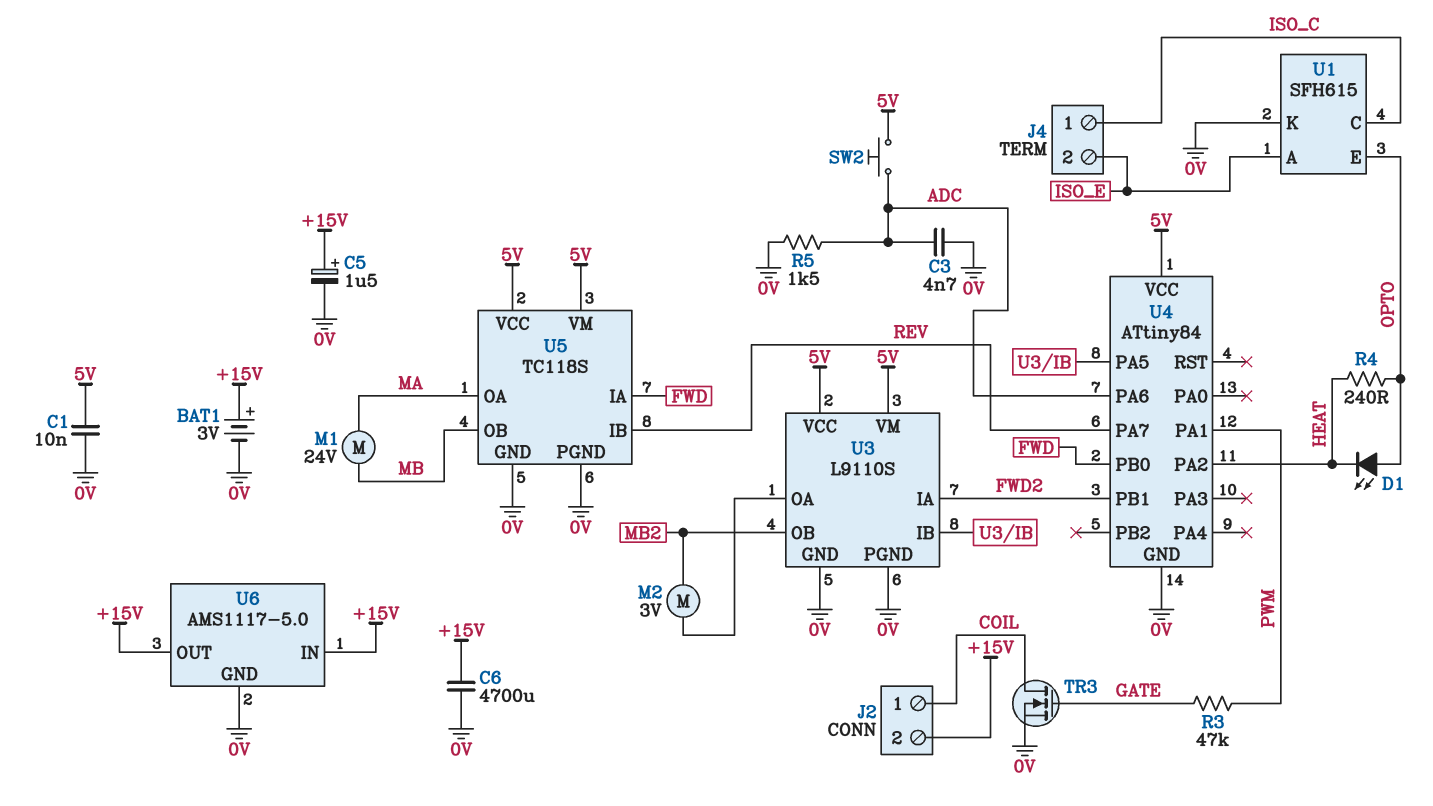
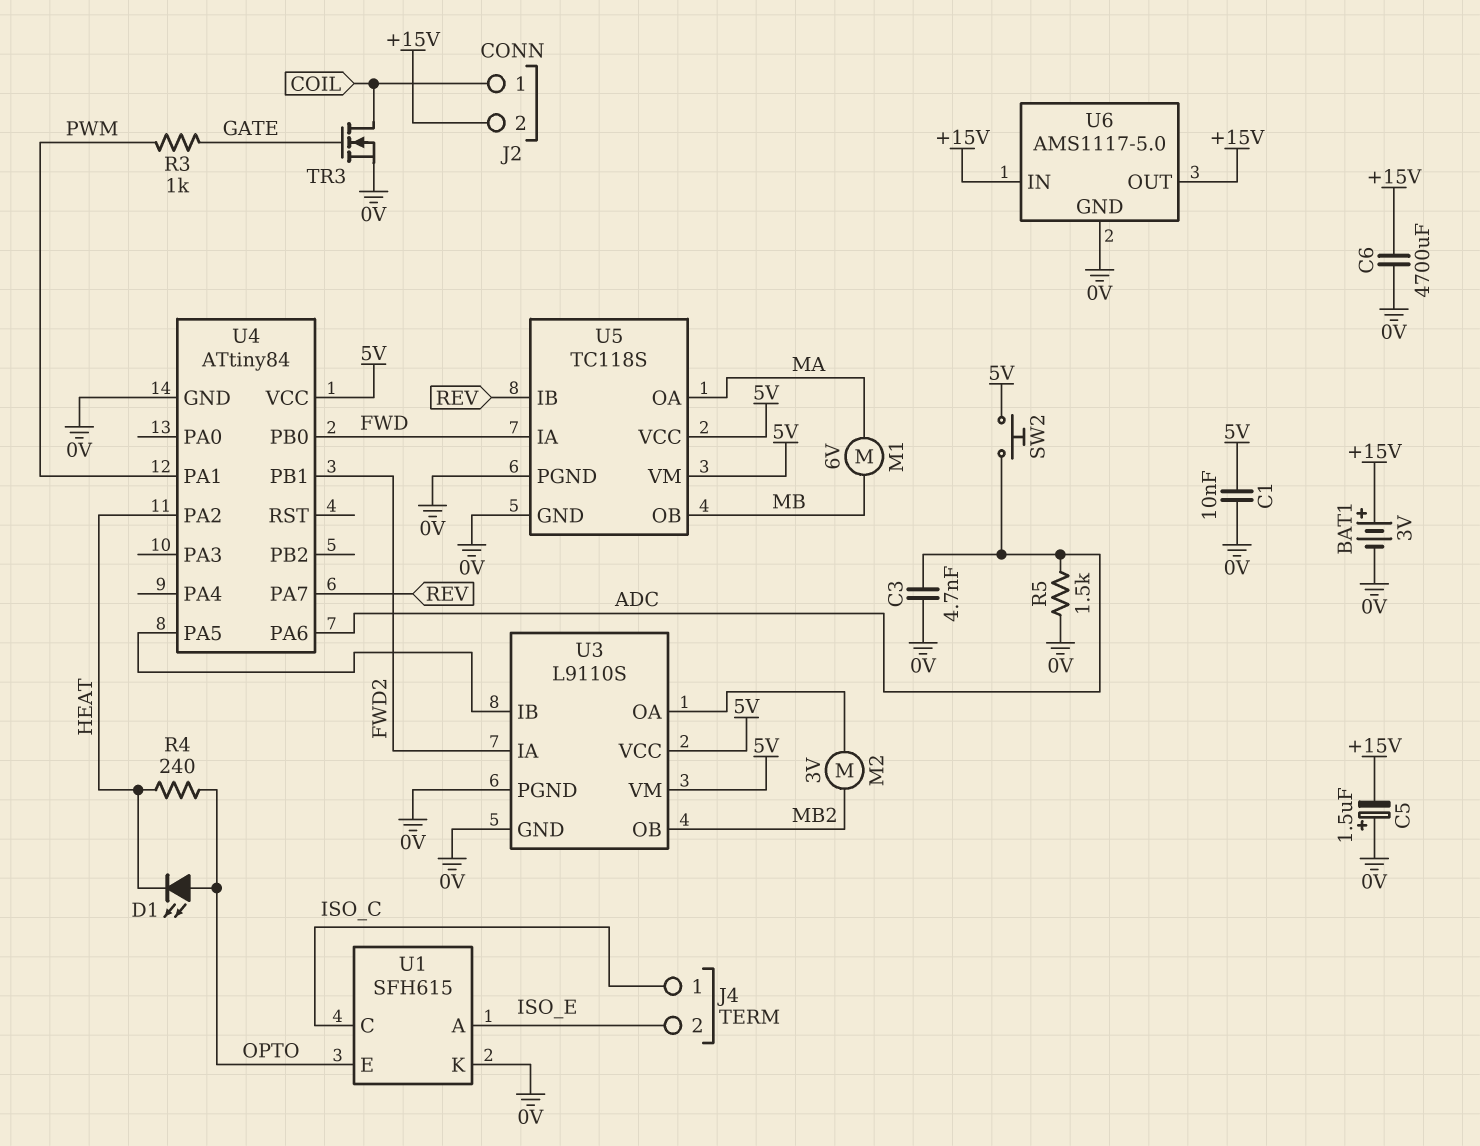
C5: 1.5uF (plus +15V, minus 0V) -> 1.5uF (plus 0V, minus +15V)
M1: motor 24V (MA, MB) -> motor 6V (MA, MB)
R3: 47k (GATE, PWM) -> 1k (GATE, PWM)

